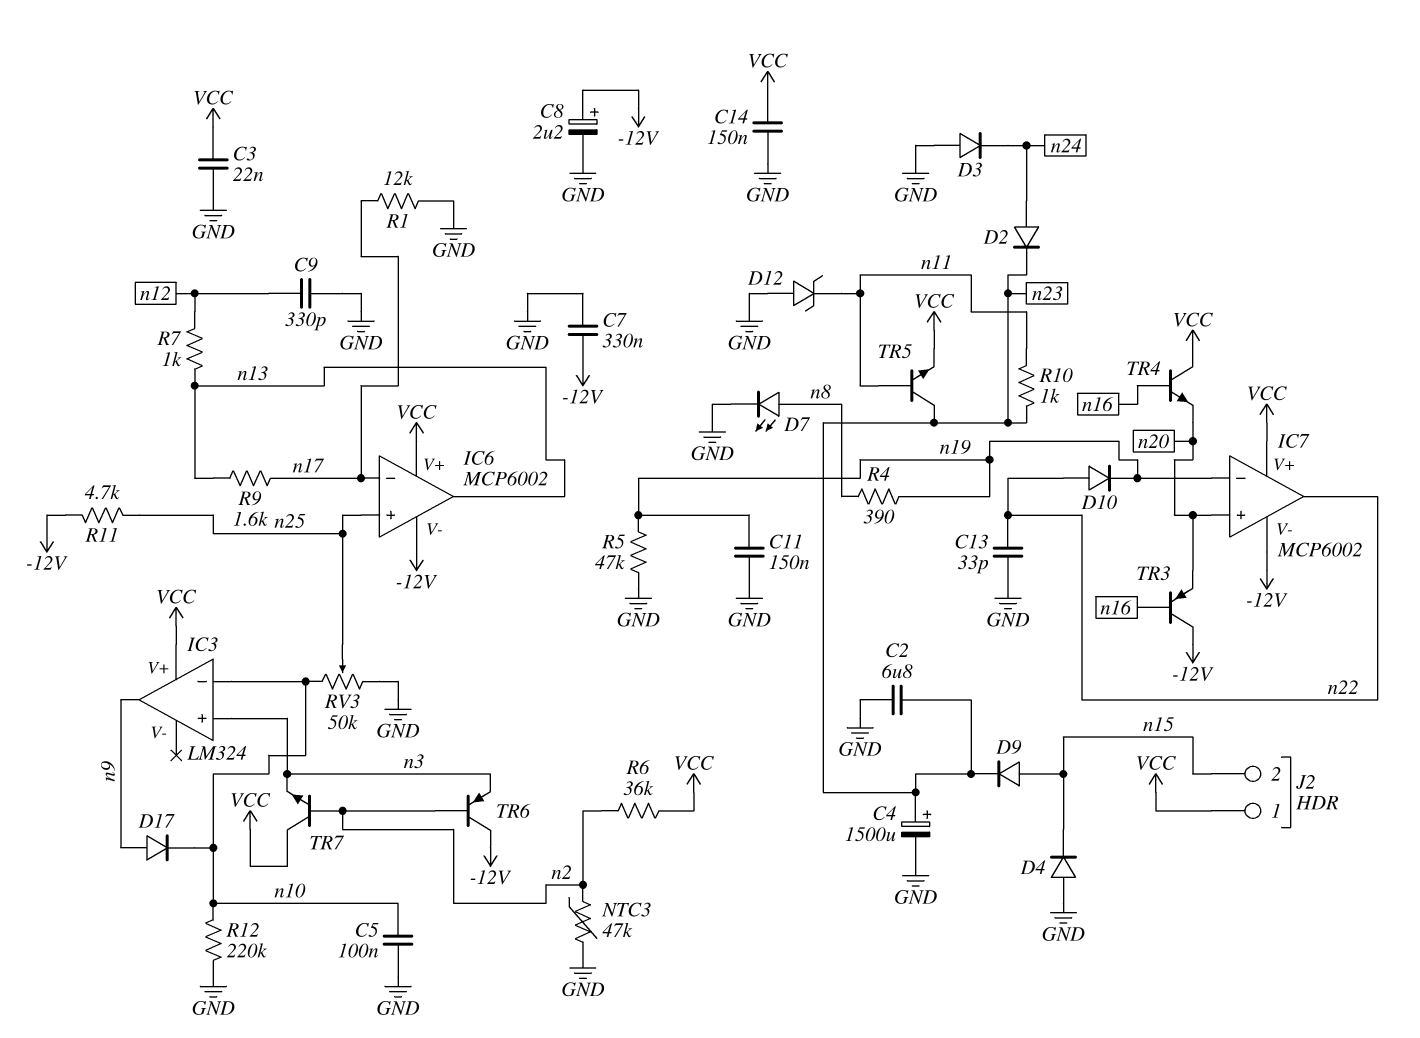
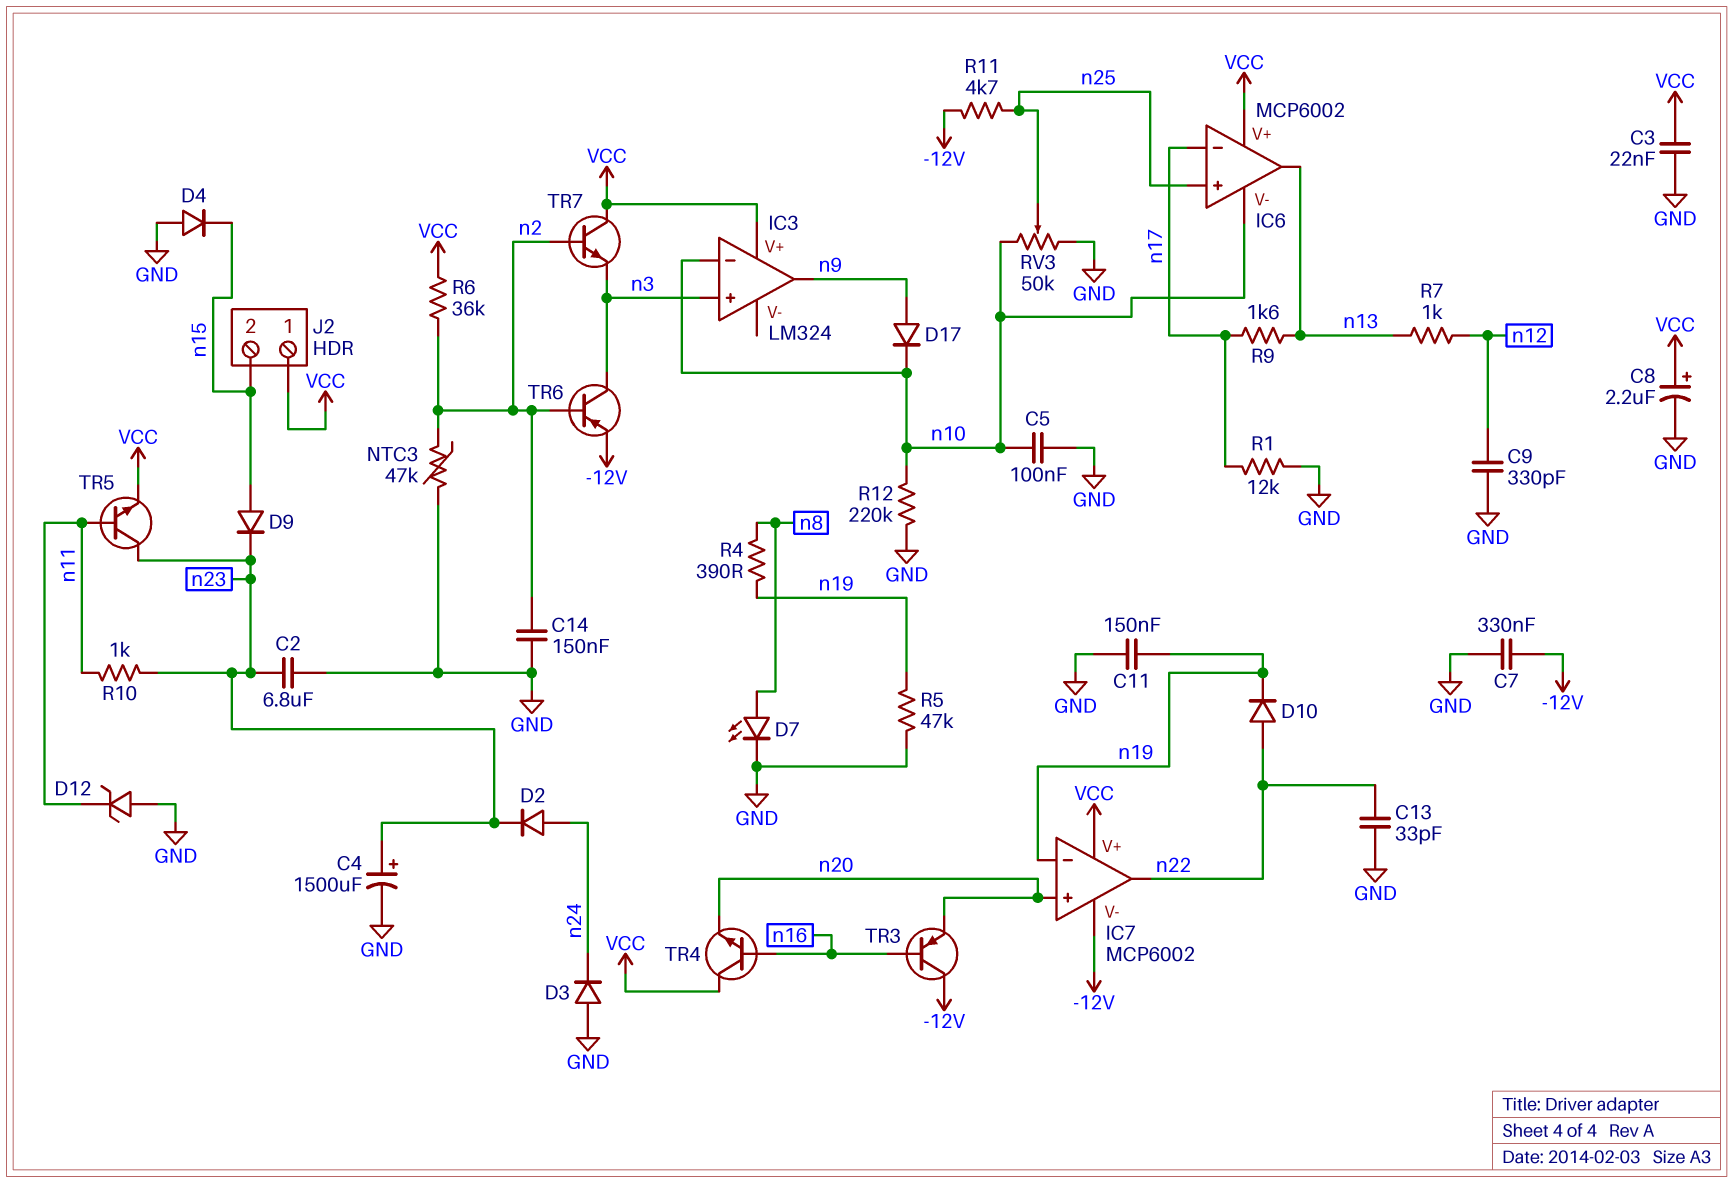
C8: 2.2uF (plus -12V, minus GND) -> 2.2uF (plus VCC, minus GND)
C14: 150nF (GND, VCC) -> 150nF (GND, n2)
IC6 pin V-: -12V -> n10
TR6: PNP (B n2, C -12V, E n3) -> PNP (B n2, C n3, E -12V)

